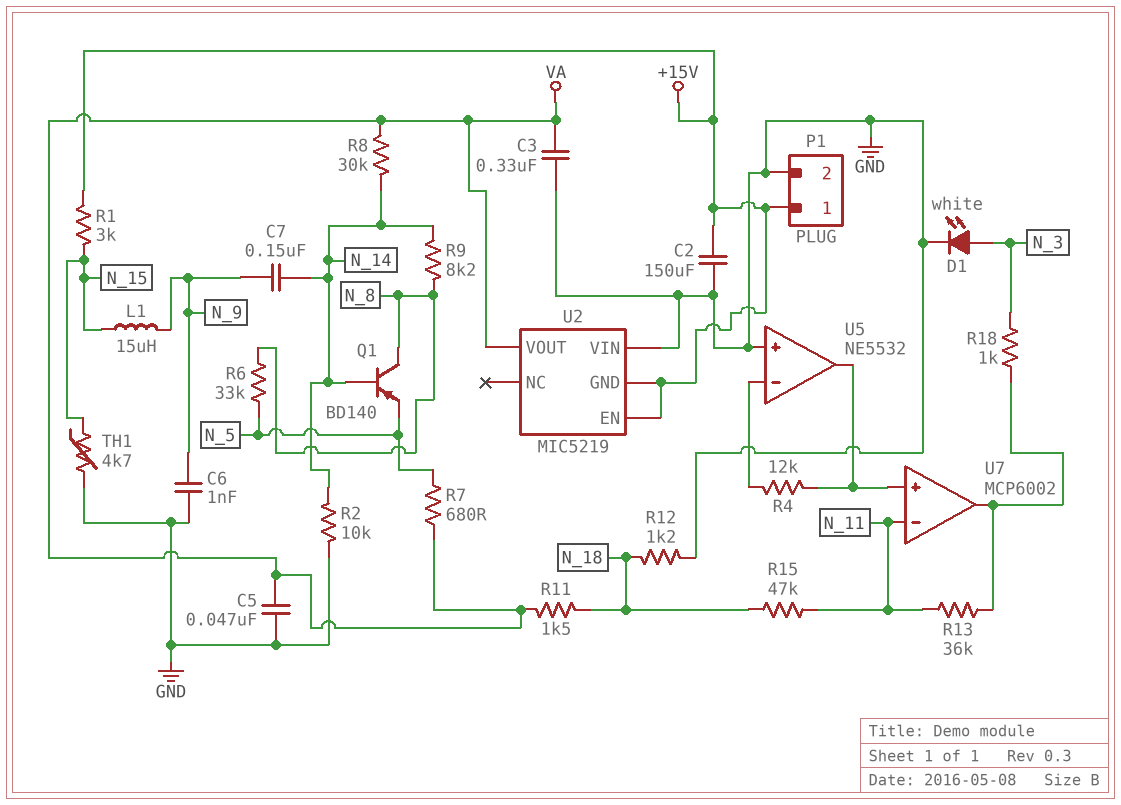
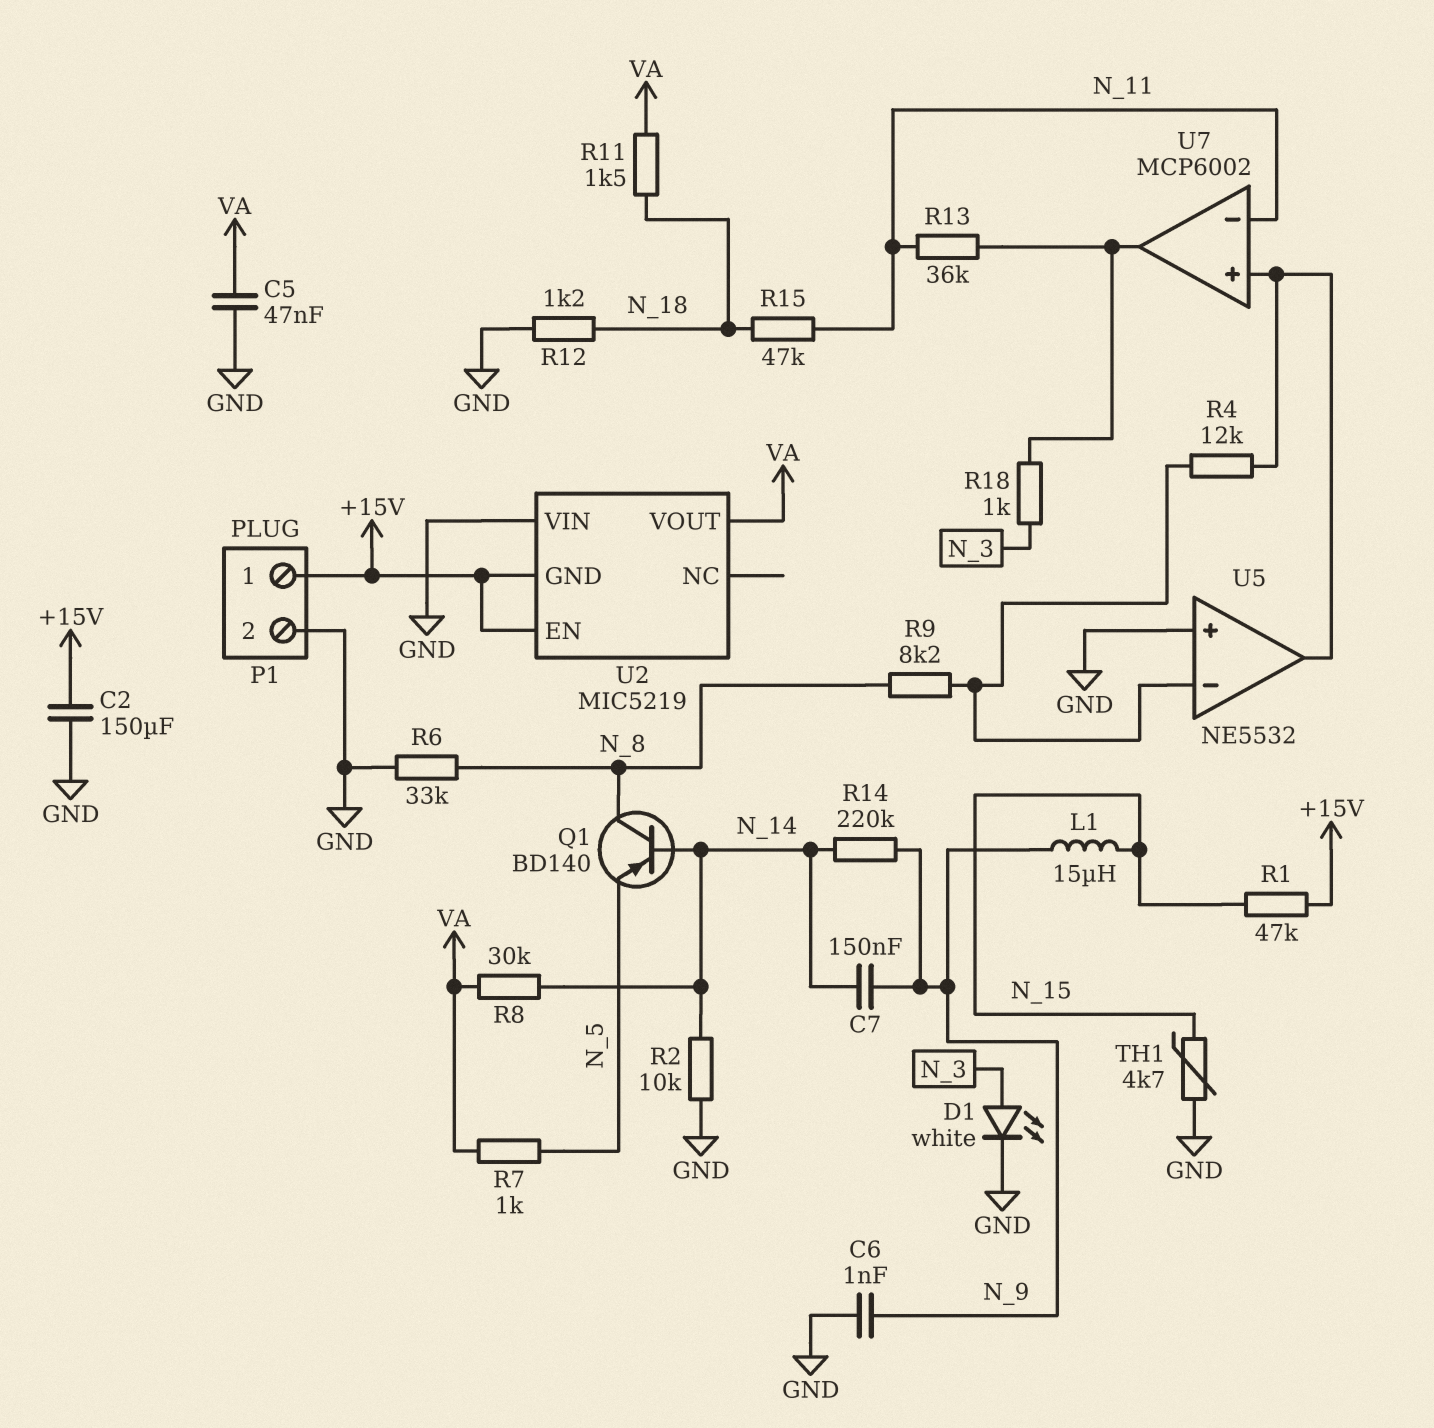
C3: 330nF (GND, VA) -> none
R1: 3k (+15V, N_15) -> 47k (+15V, N_15)
R6: 33k (N_5, N_8) -> 33k (GND, N_8)
R7: 680 (N_5, VA) -> 1k (N_5, VA)
R9: 8.2k (N_8, N_14) -> 8.2k (N_8, U5/in-)
R14: none -> 220k (N_9, N_14)

